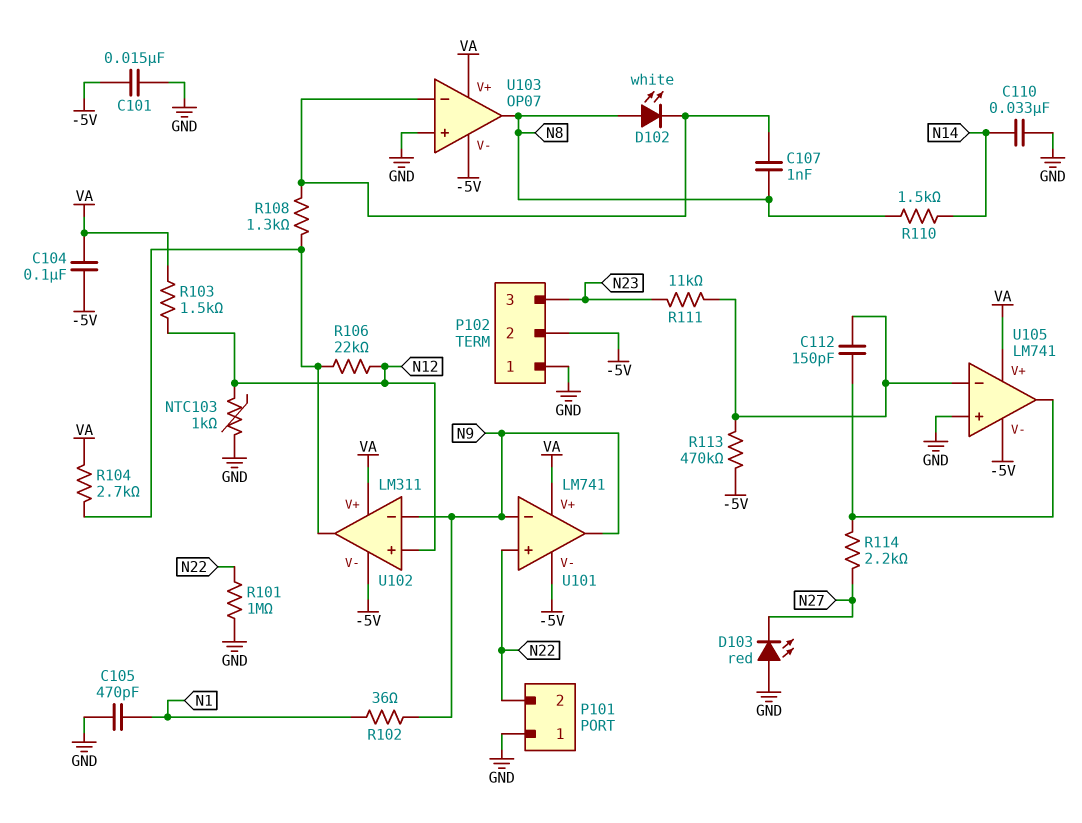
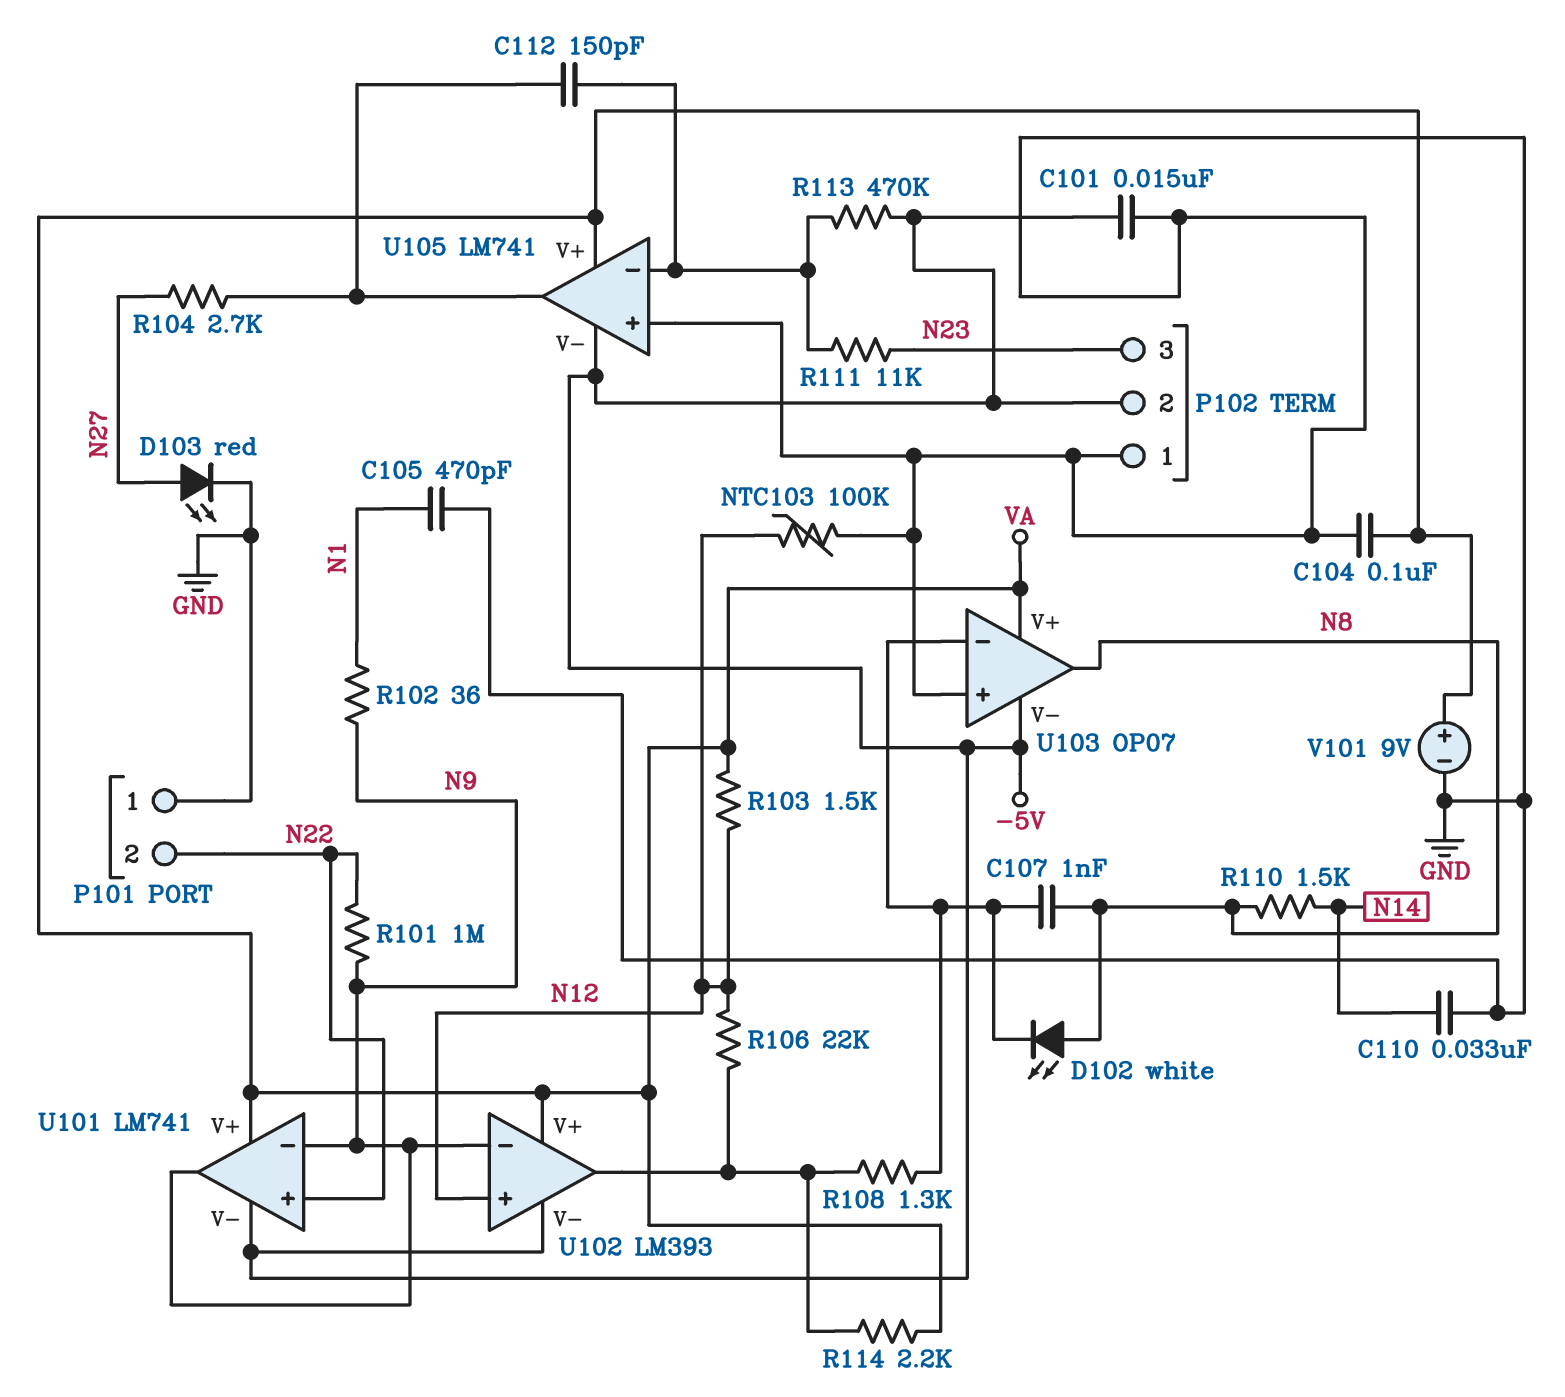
C104: 100nF (-5V, VA) -> 100nF (GND, VA)
D103: LED red (A GND, K N27) -> LED red (A N27, K GND)
NTC103: 1k (GND, N12) -> 100k (GND, N12)
R101: 1M (GND, N22) -> 1M (N9, N22)
R104: 2.7k (U102/out, VA) -> 2.7k (N27, U105/out)
R114: 2.2k (N27, U105/out) -> 2.2k (U102/out, VA)
U102: LM311 -> LM393
V101: none -> 9V (plus VA, minus GND)

